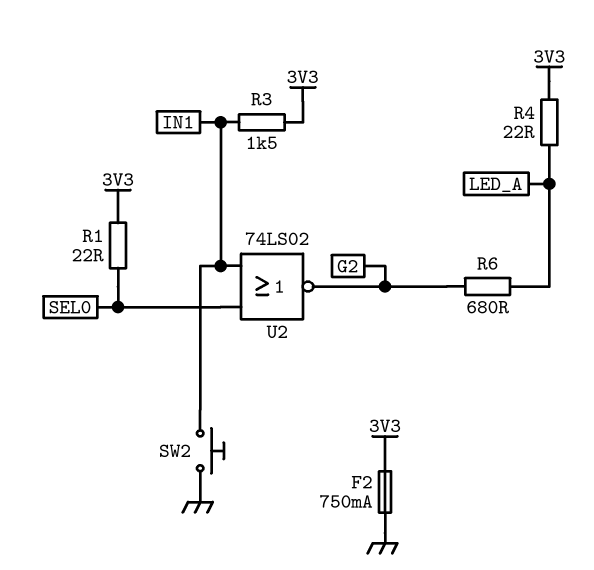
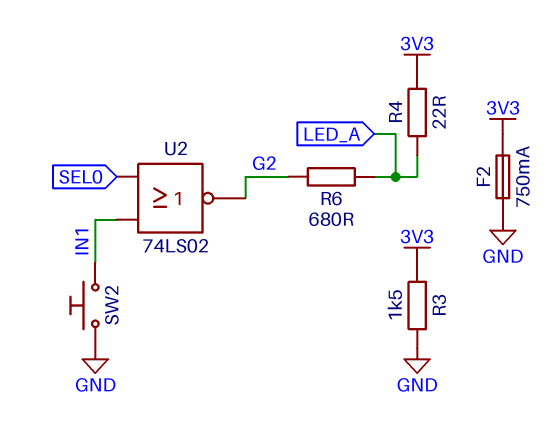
R1: 22 (3V3, SEL0) -> none
R3: 1.5k (3V3, IN1) -> 1.5k (3V3, GND)

